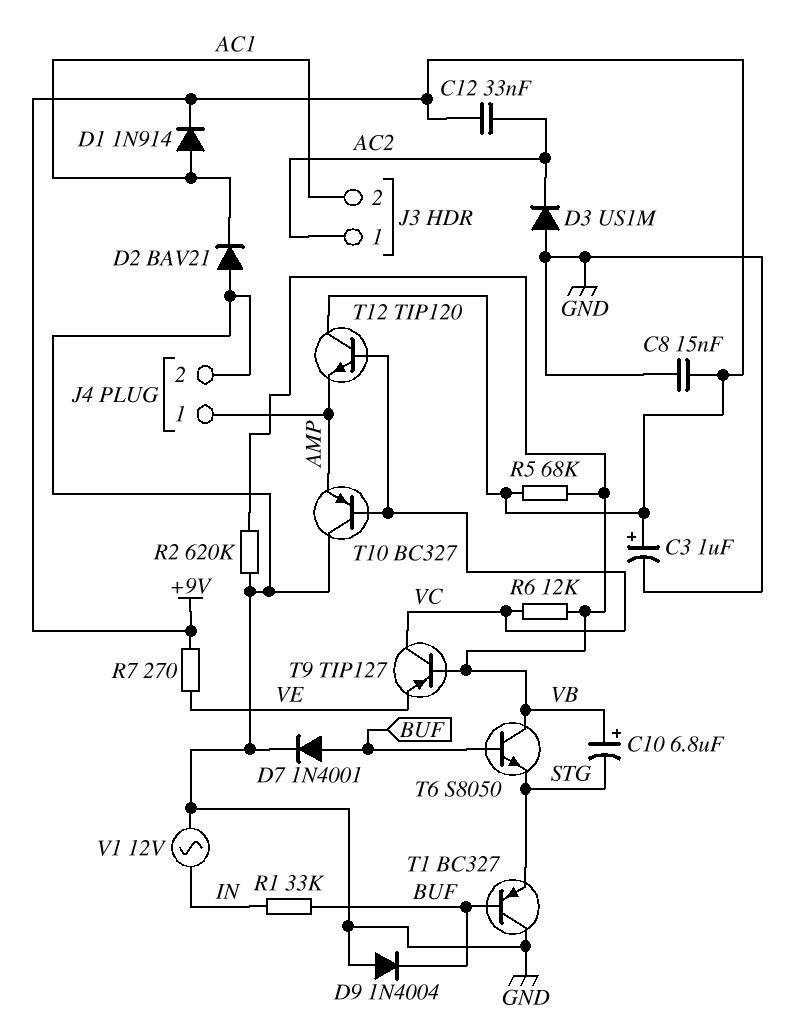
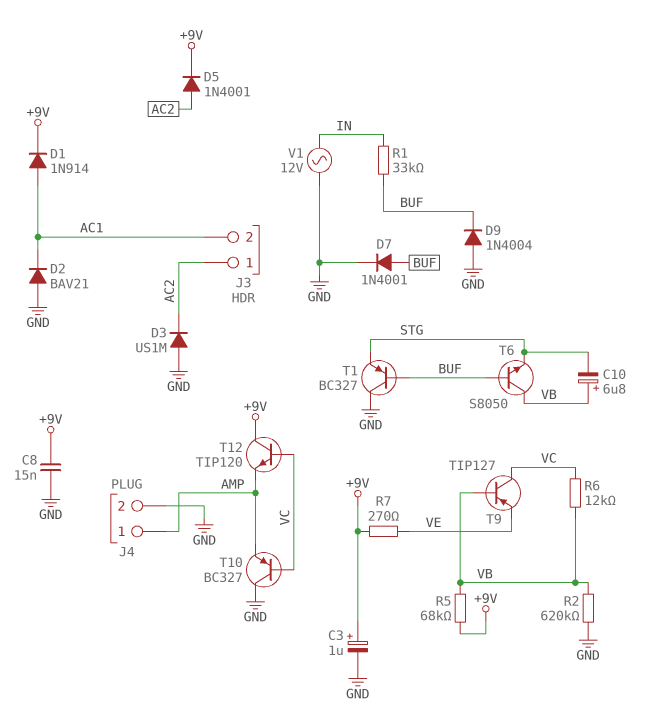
C12: 33nF (+9V, AC2) -> none
D5: none -> diode 1N4001 (A AC2, K +9V)

